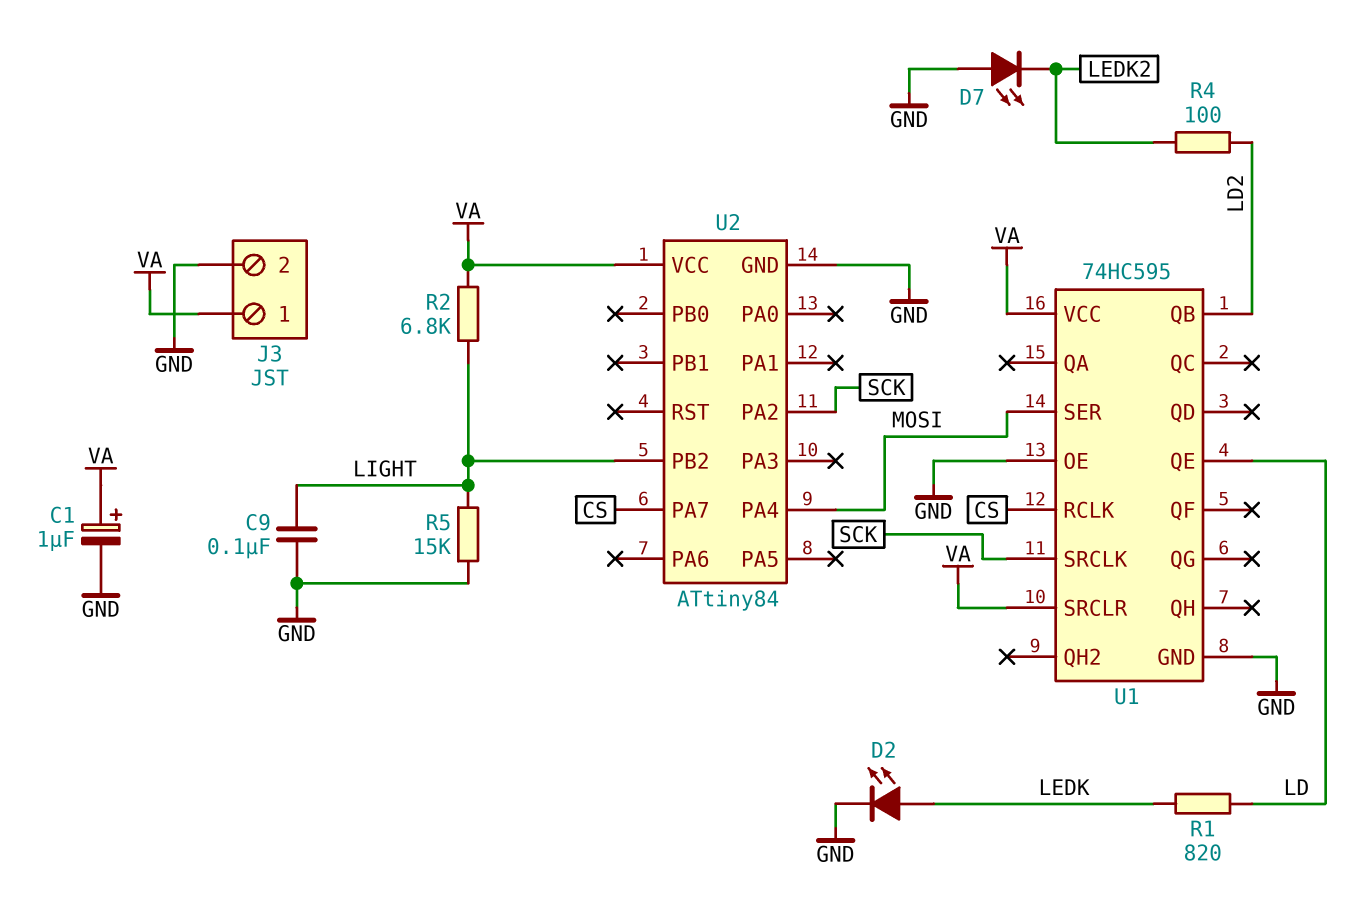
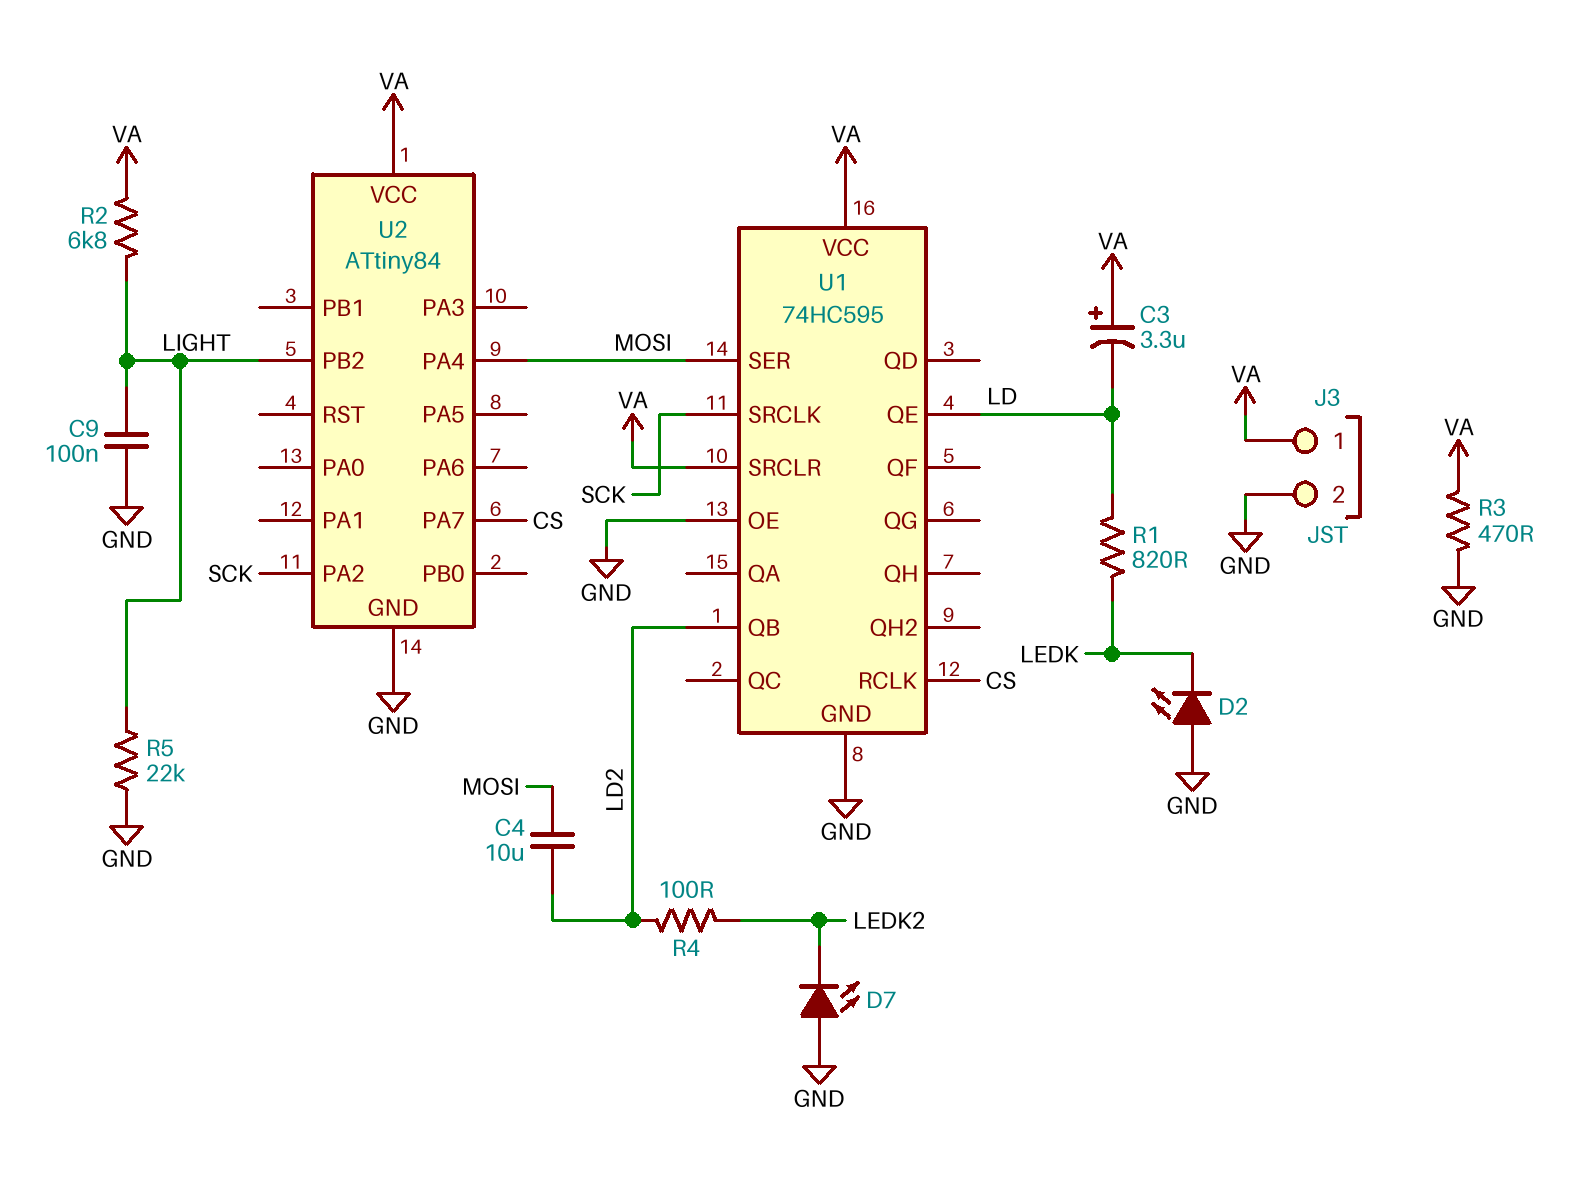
C1: 1uF (plus VA, minus GND) -> none
C3: none -> 3.3uF (plus VA, minus LD)
C4: none -> 10uF (LD2, MOSI)
D2: LED (A LEDK, K GND) -> LED (A GND, K LEDK)
R3: none -> 470 (GND, VA)
R5: 15k (GND, LIGHT) -> 22k (GND, LIGHT)

